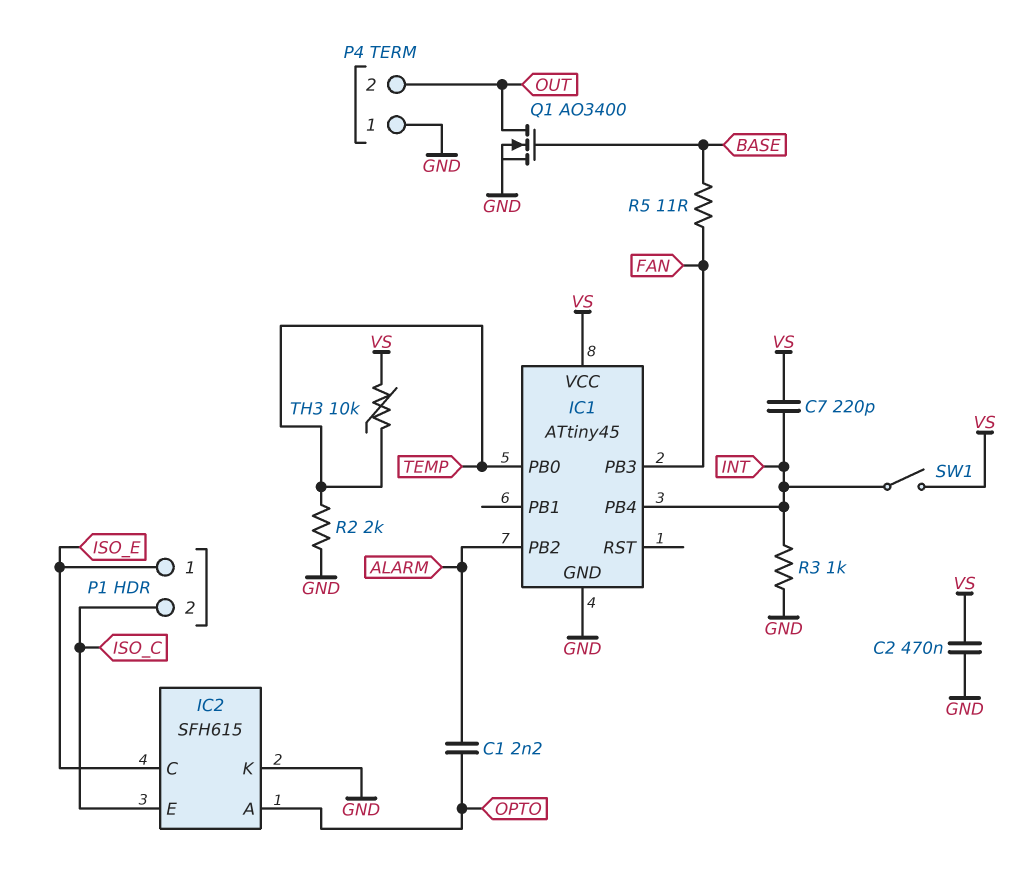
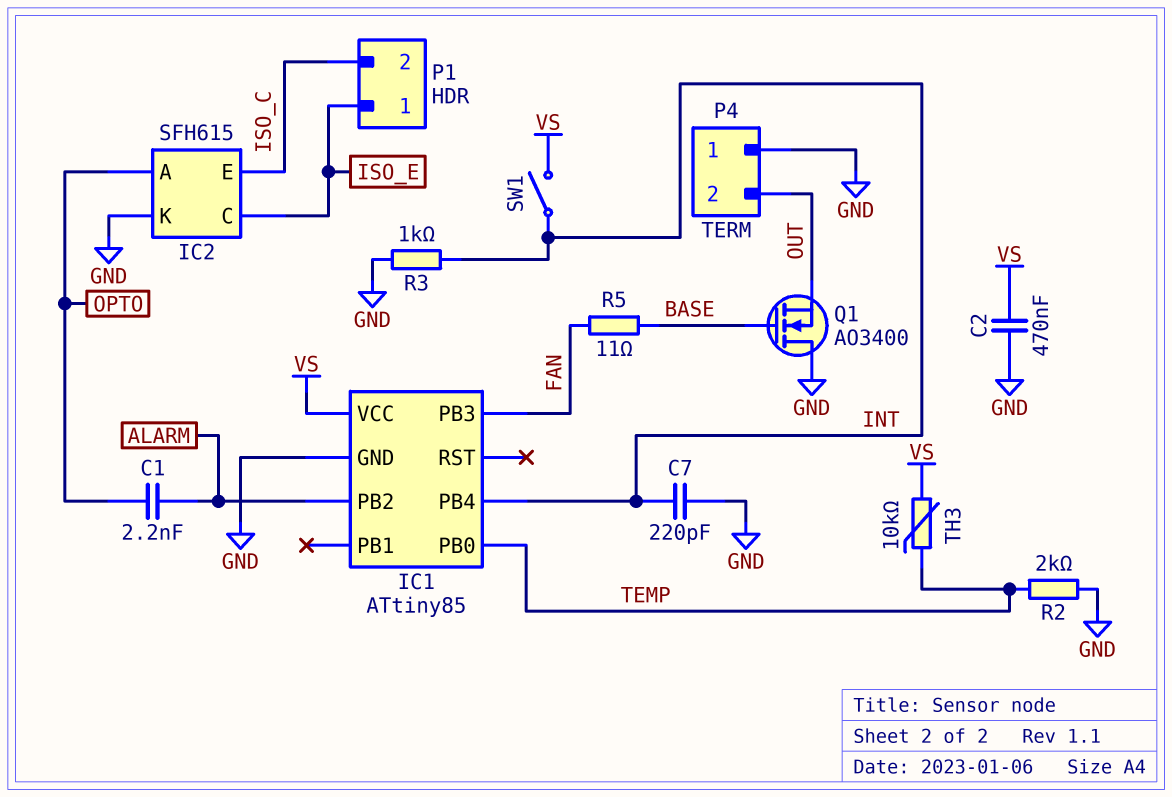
C7: 220pF (INT, VS) -> 220pF (GND, INT)
IC1: ATtiny45 -> ATtiny85
Q1: NMOS AO3400 (G BASE, D OUT, S GND) -> NMOS AO3400 (G BASE, D GND, S OUT)

